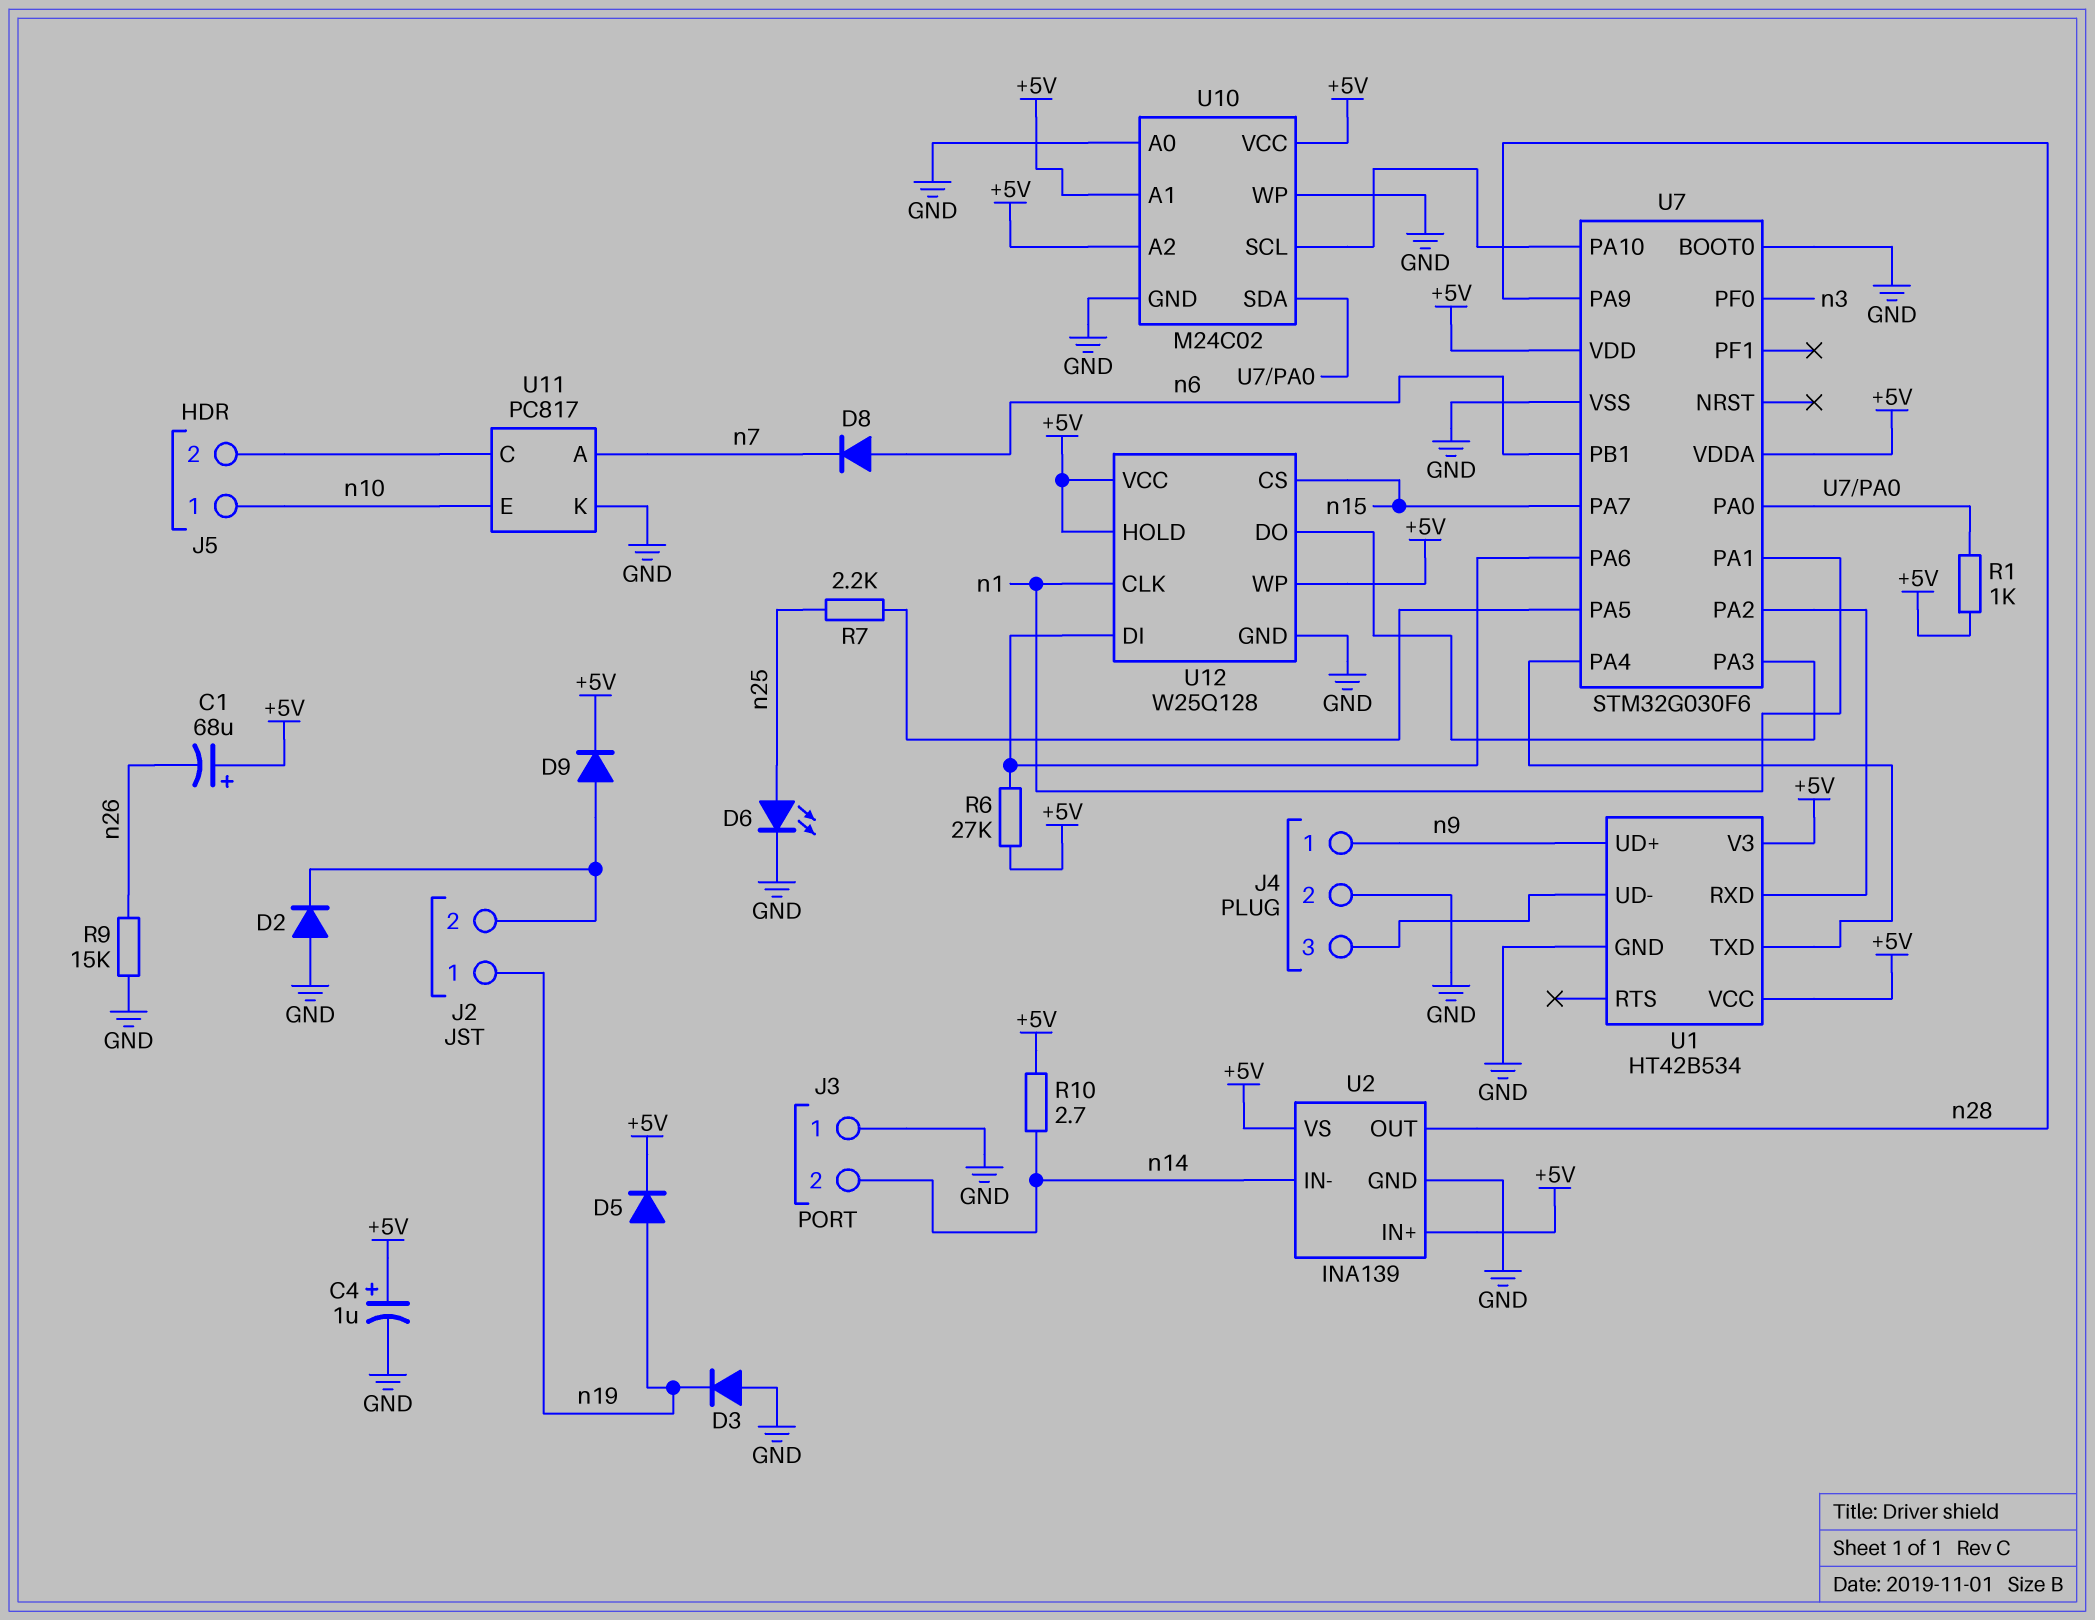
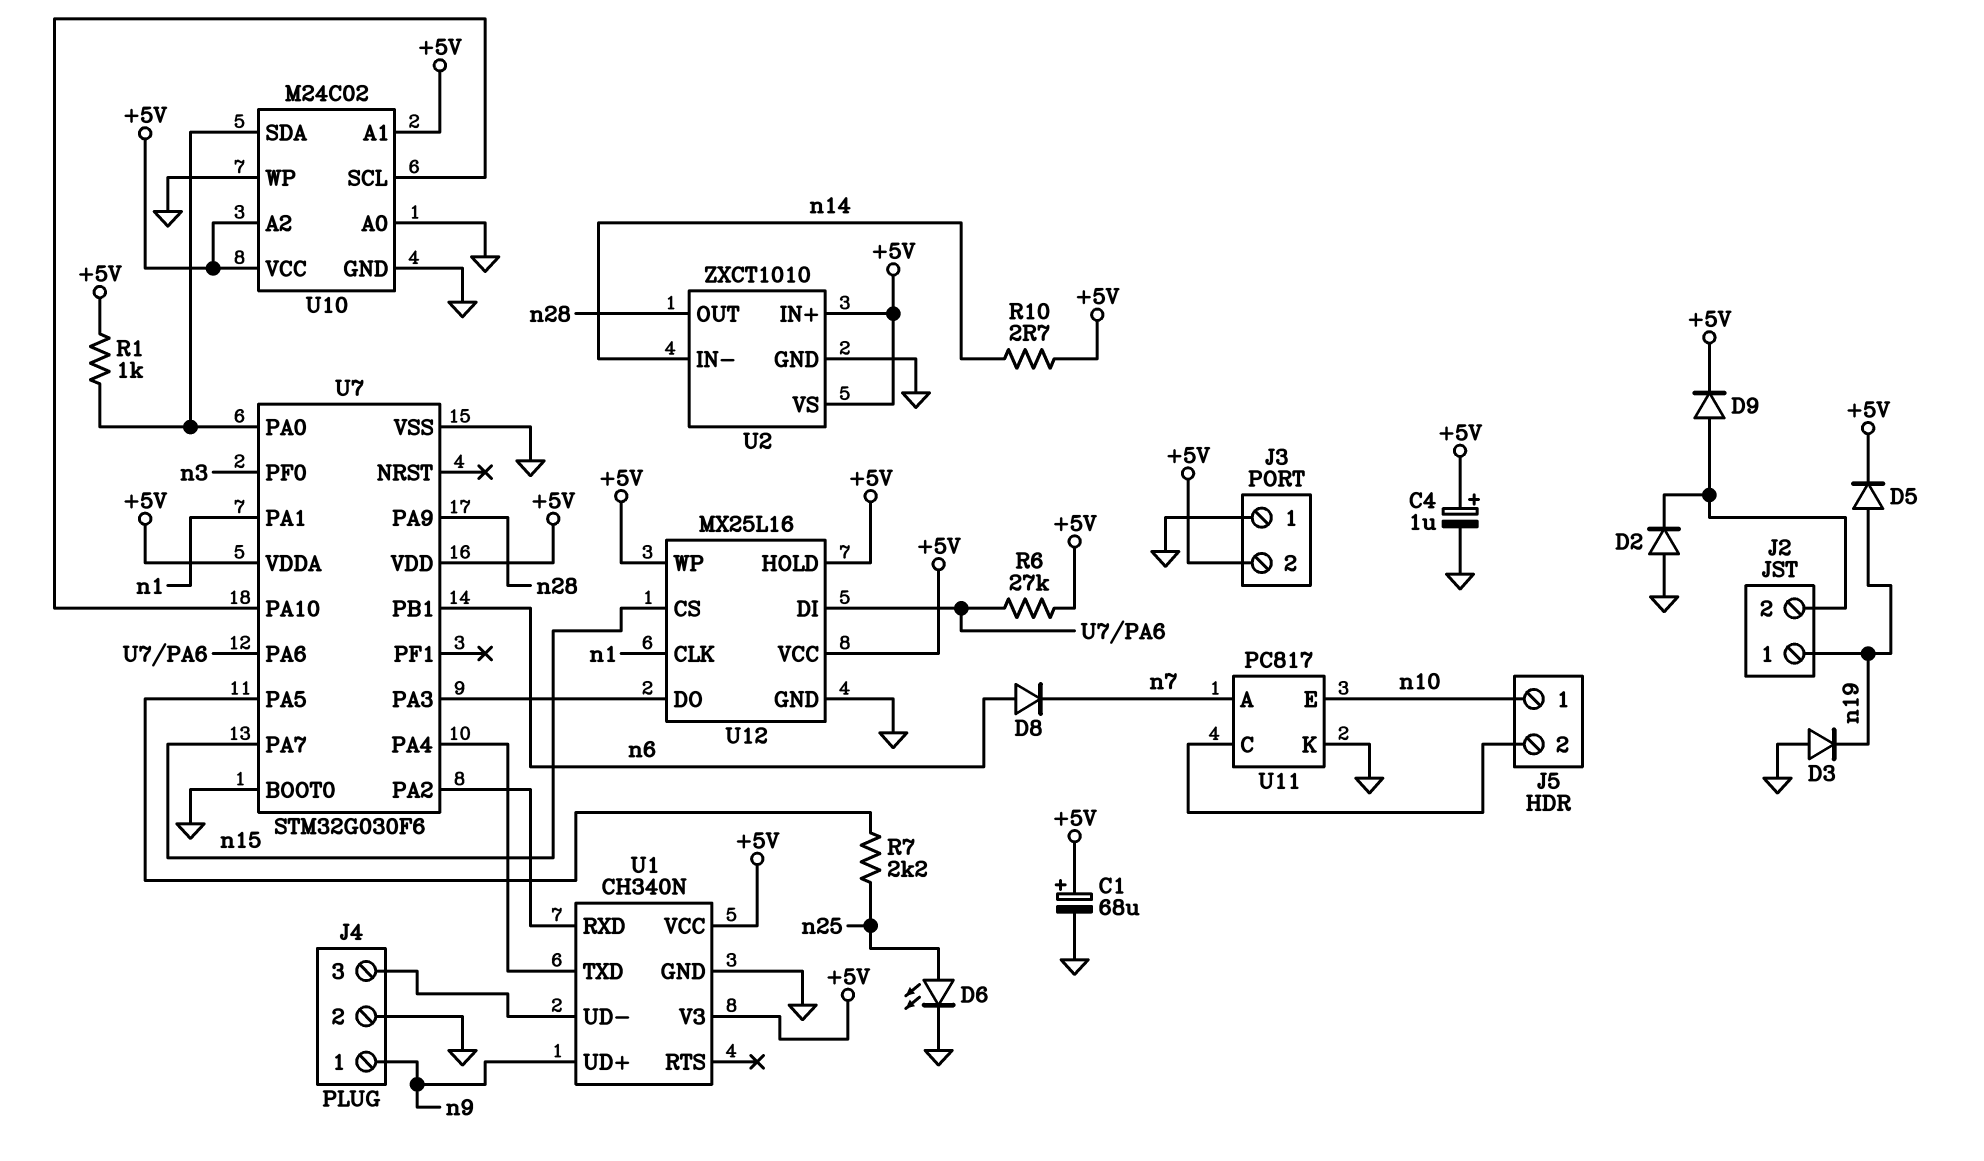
C1: 68uF (plus +5V, minus n26) -> 68uF (plus +5V, minus GND)
J3 pin 2: n14 -> +5V
R9: 15k (GND, n26) -> none
U1: HT42B534 -> CH340N
U2: INA139 -> ZXCT1010
U12: W25Q128 -> MX25L16

